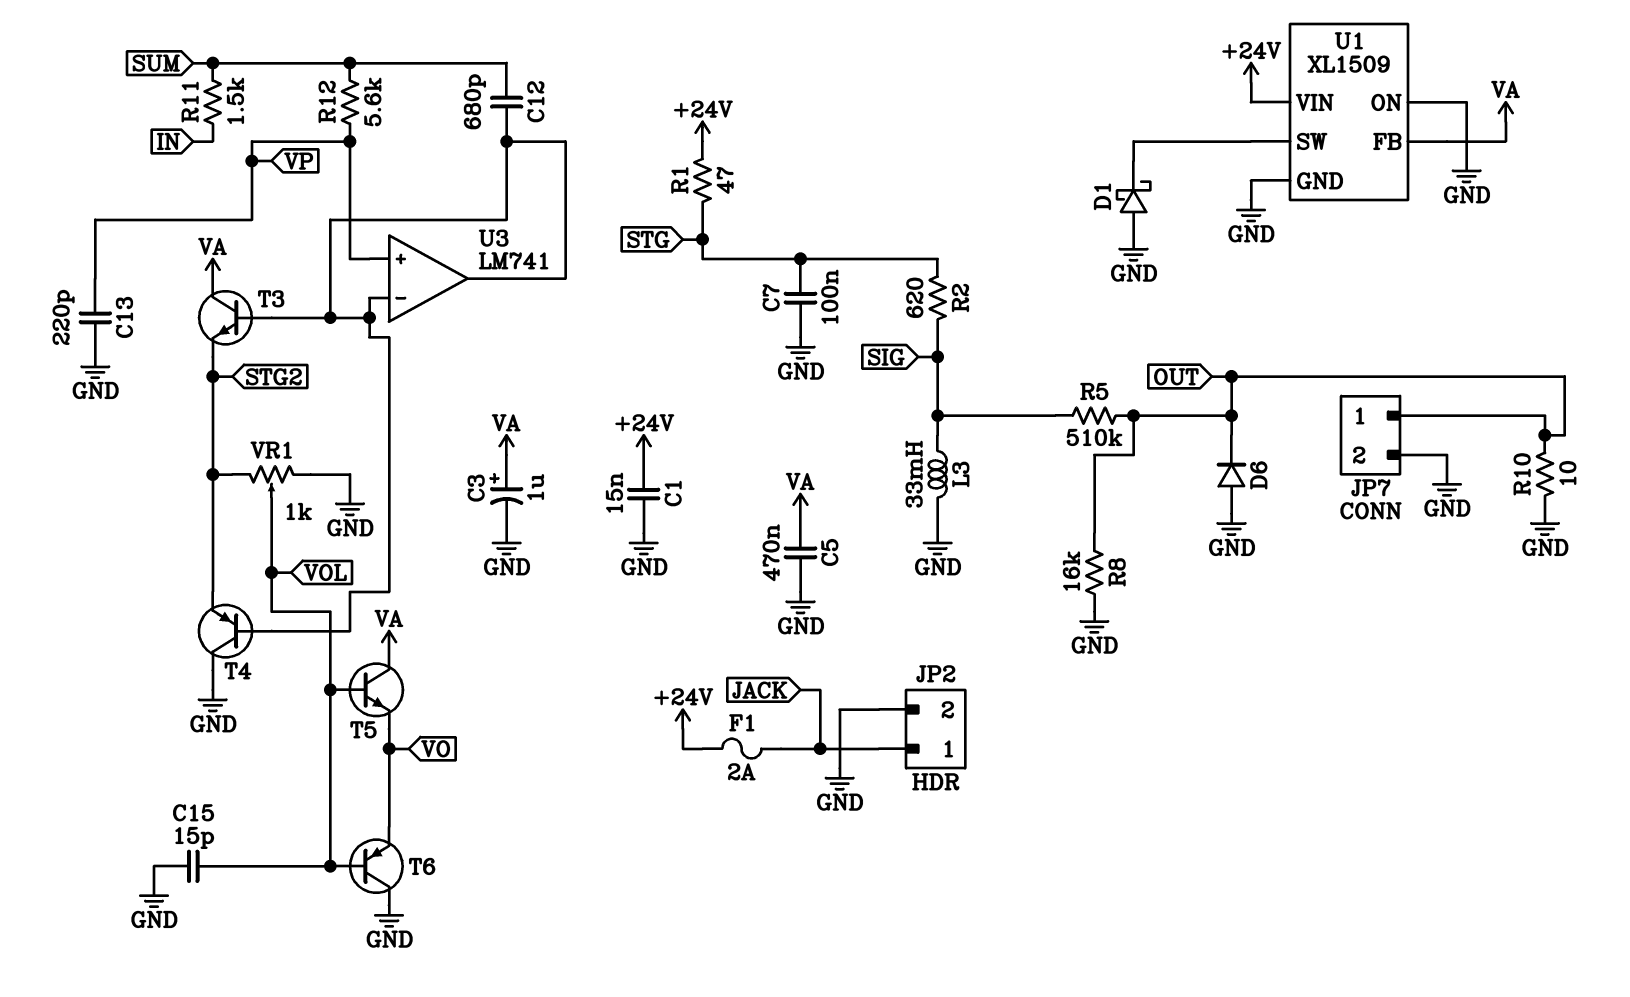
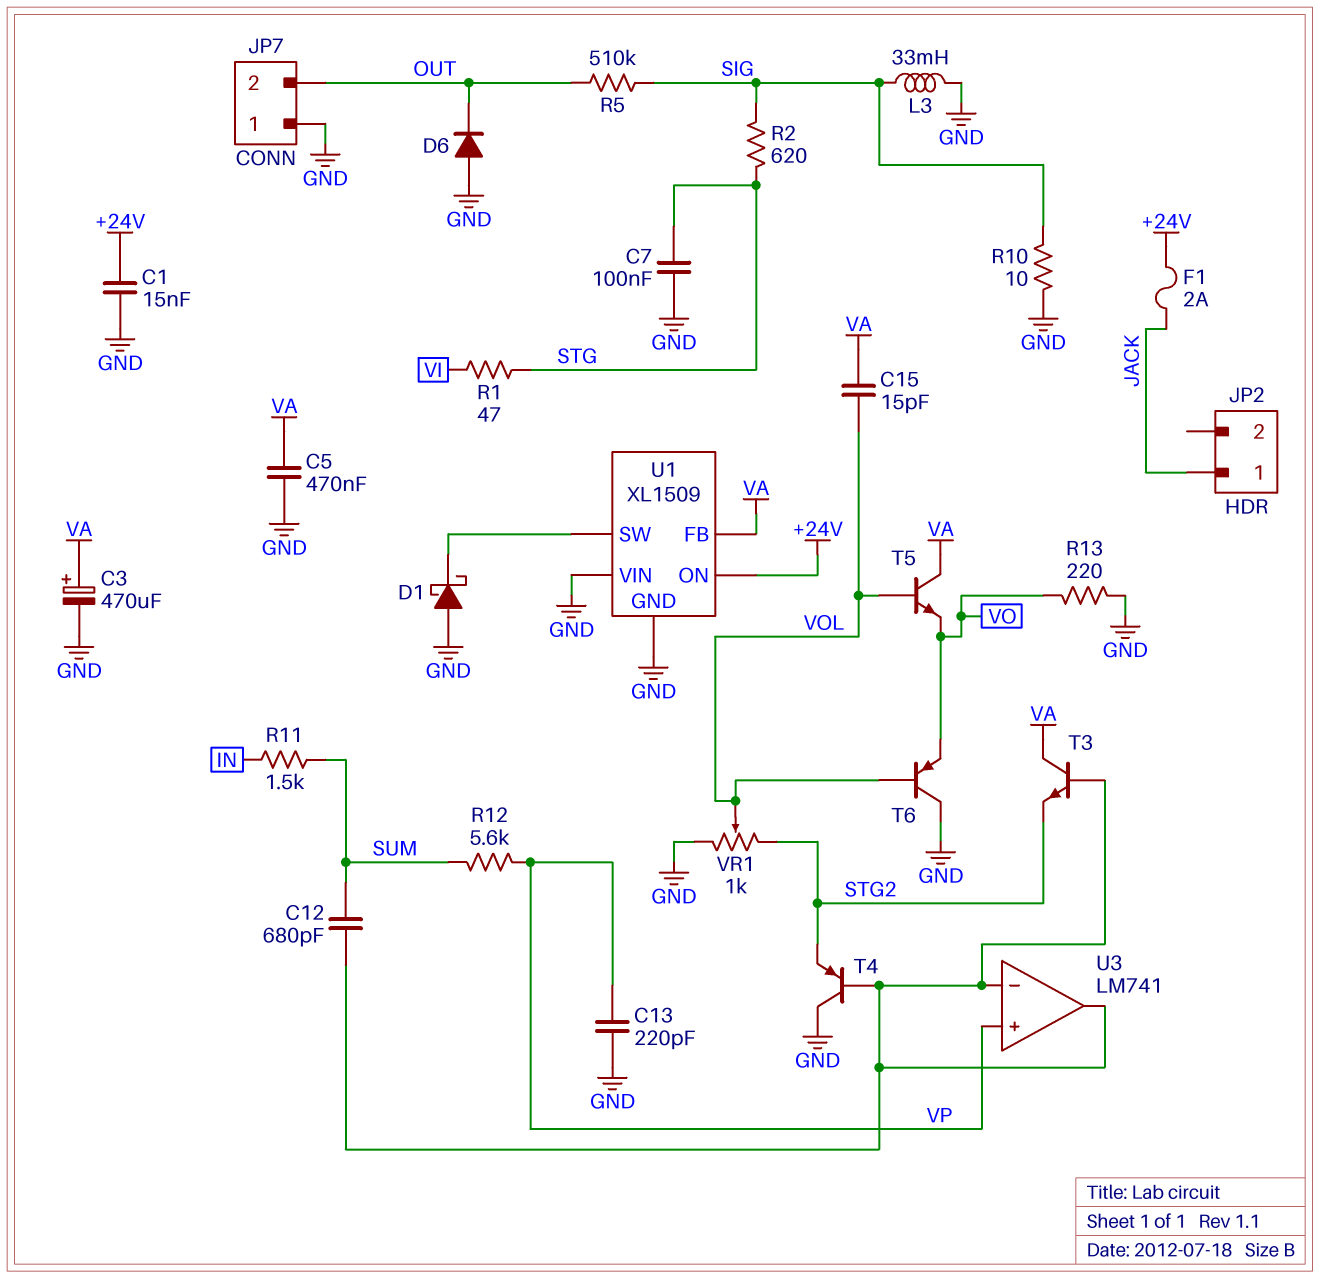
C3: 1uF (plus VA, minus GND) -> 470uF (plus VA, minus GND)
C15: 15pF (GND, VOL) -> 15pF (VA, VOL)
JP2 pin 2: GND -> none
JP7 pin 1: OUT -> GND
JP7 pin 2: GND -> OUT
R1: 47 (+24V, STG) -> 47 (STG, VI)
R8: 16k (GND, OUT) -> none
R10: 10 (GND, OUT) -> 10 (GND, SIG)
R13: none -> 220 (GND, VO)
U1 pin ON: GND -> +24V
U1 pin VIN: +24V -> GND

